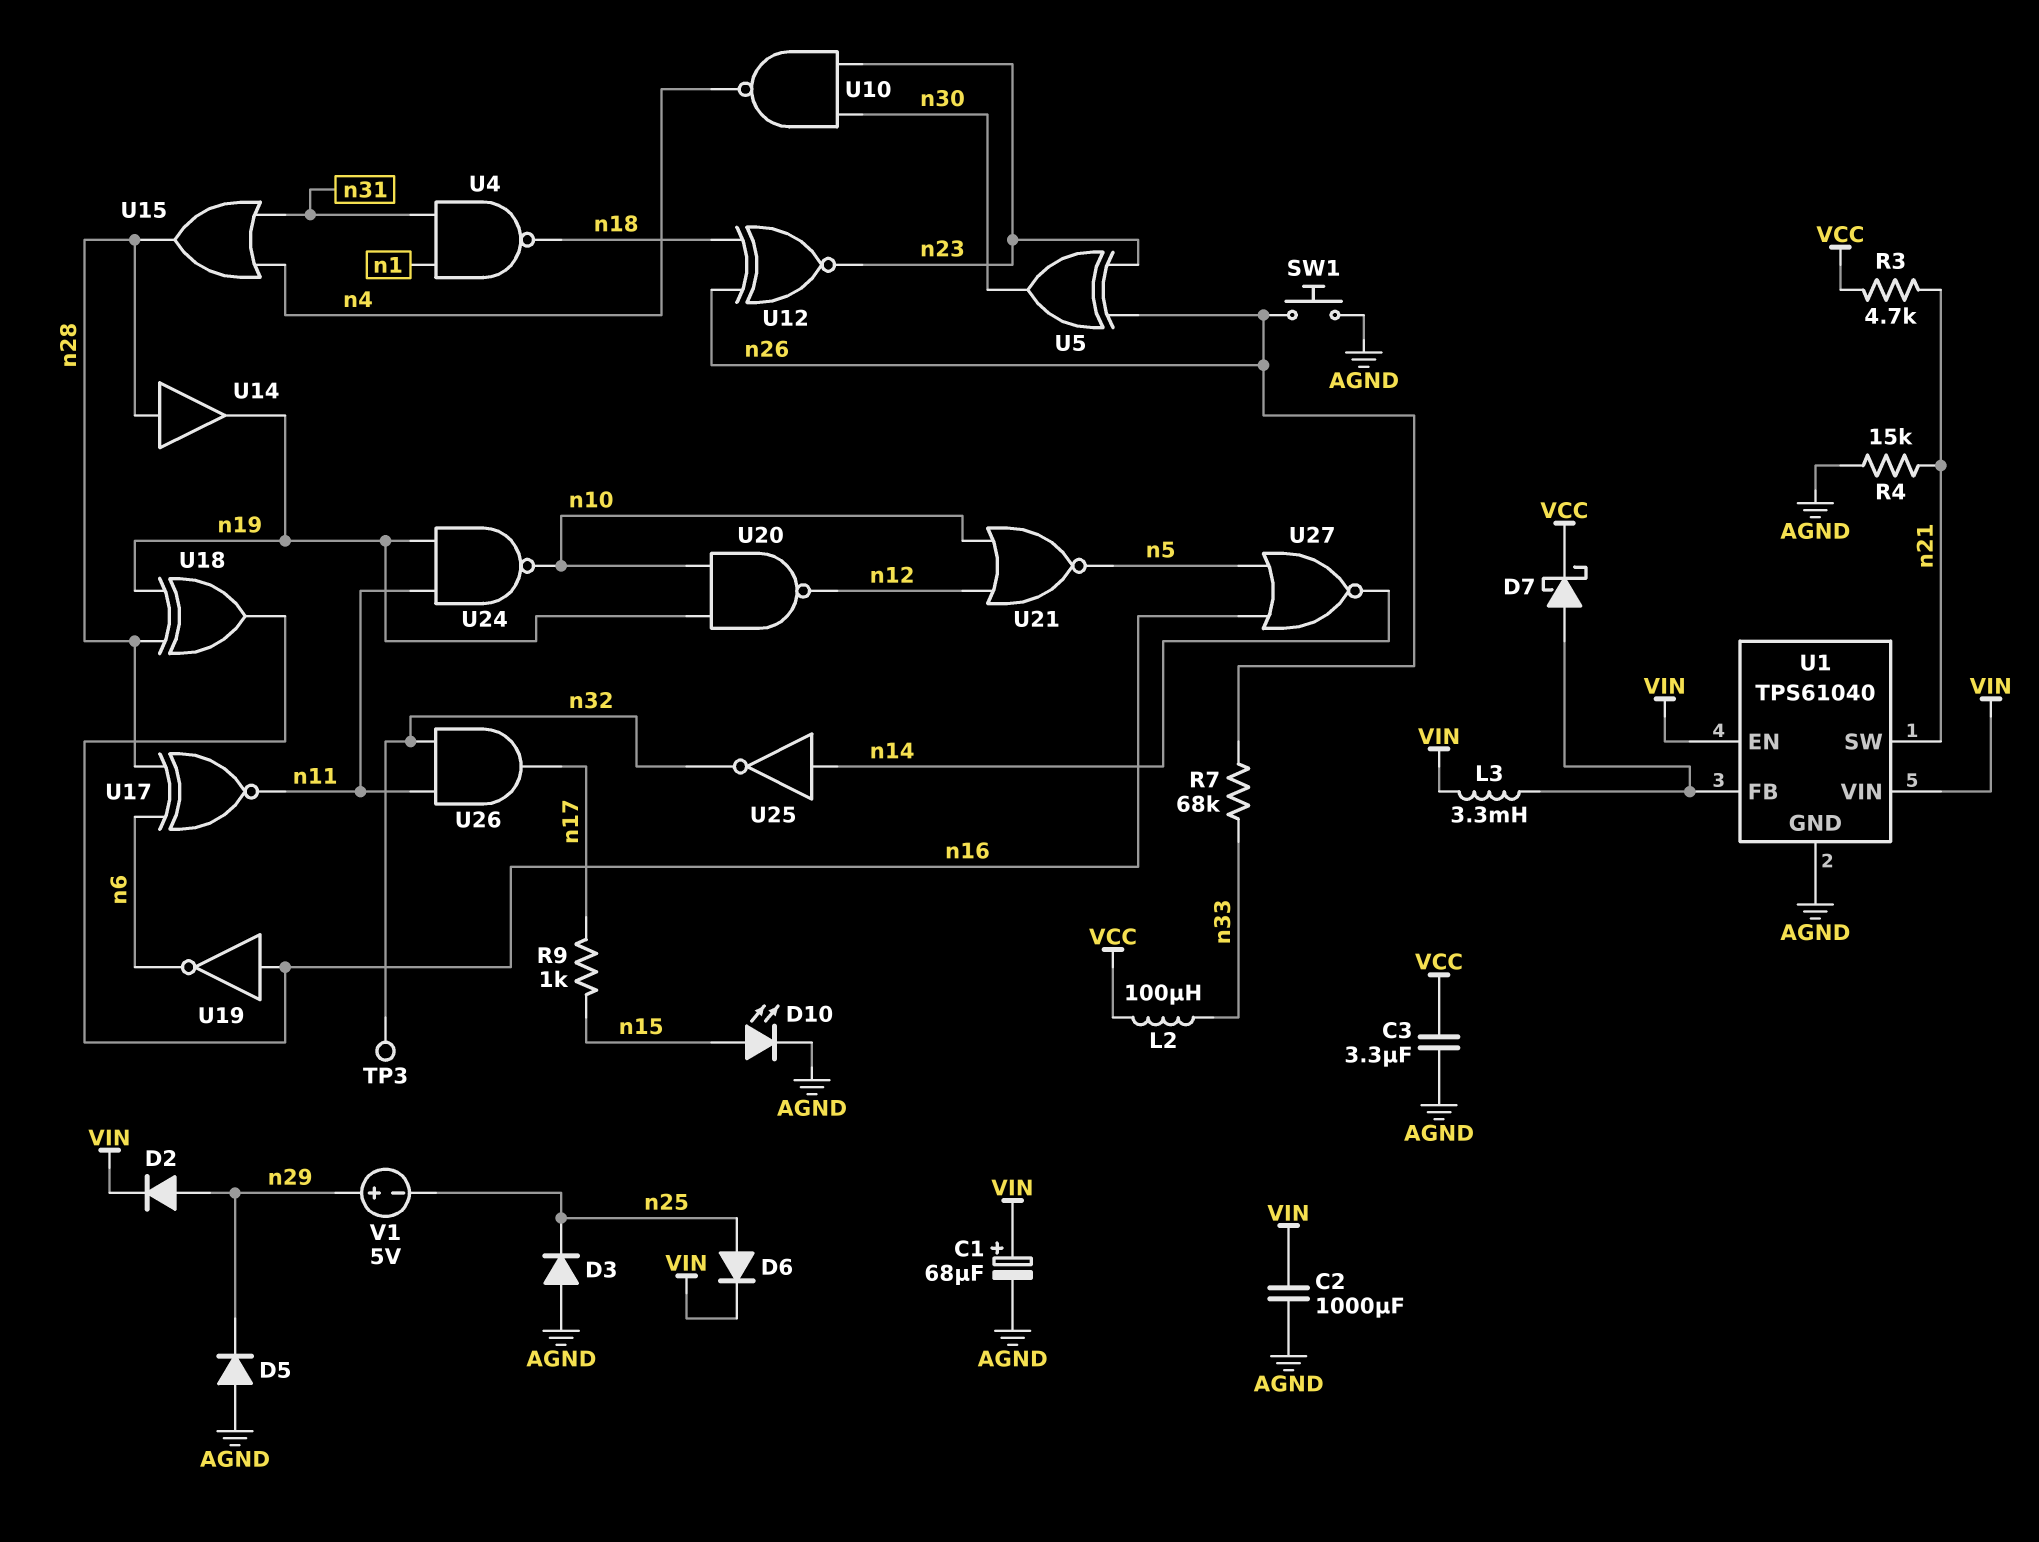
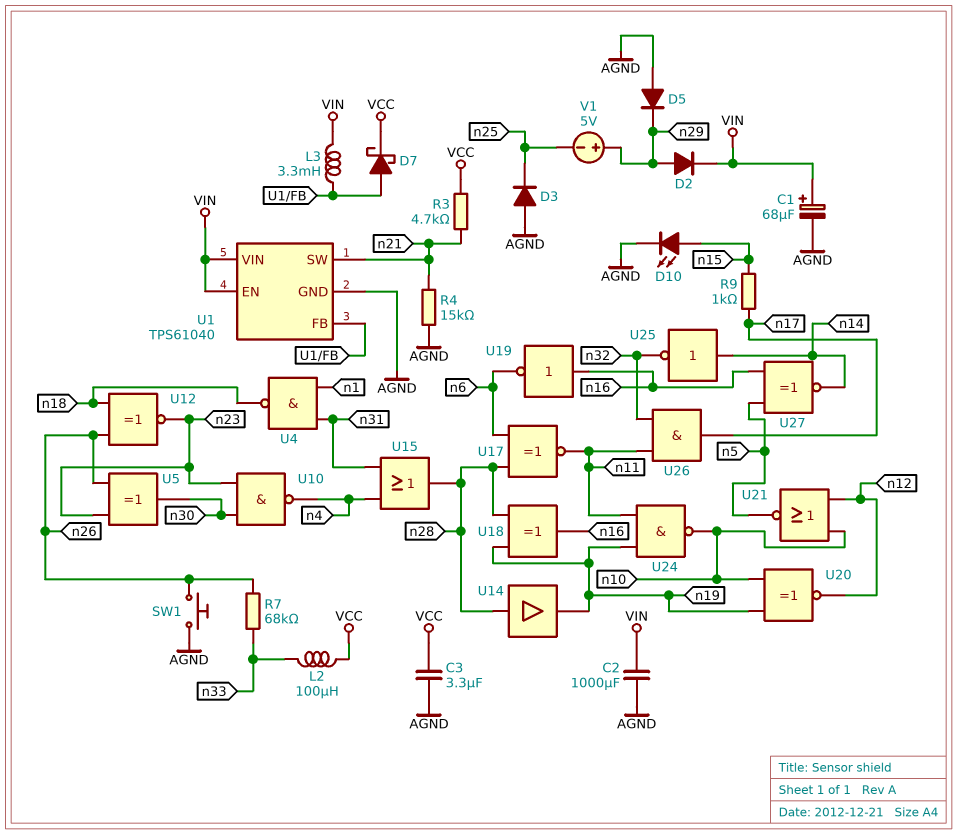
D6: diode (A n25, K VIN) -> none
TP3: test point (n32) -> none
U20: NAND (in n10, in n19, out n12) -> XNOR (in n10, in n19, out n12)
U27: NOR (in n5, in n16, out n14) -> XNOR (in n5, in n16, out n14)

